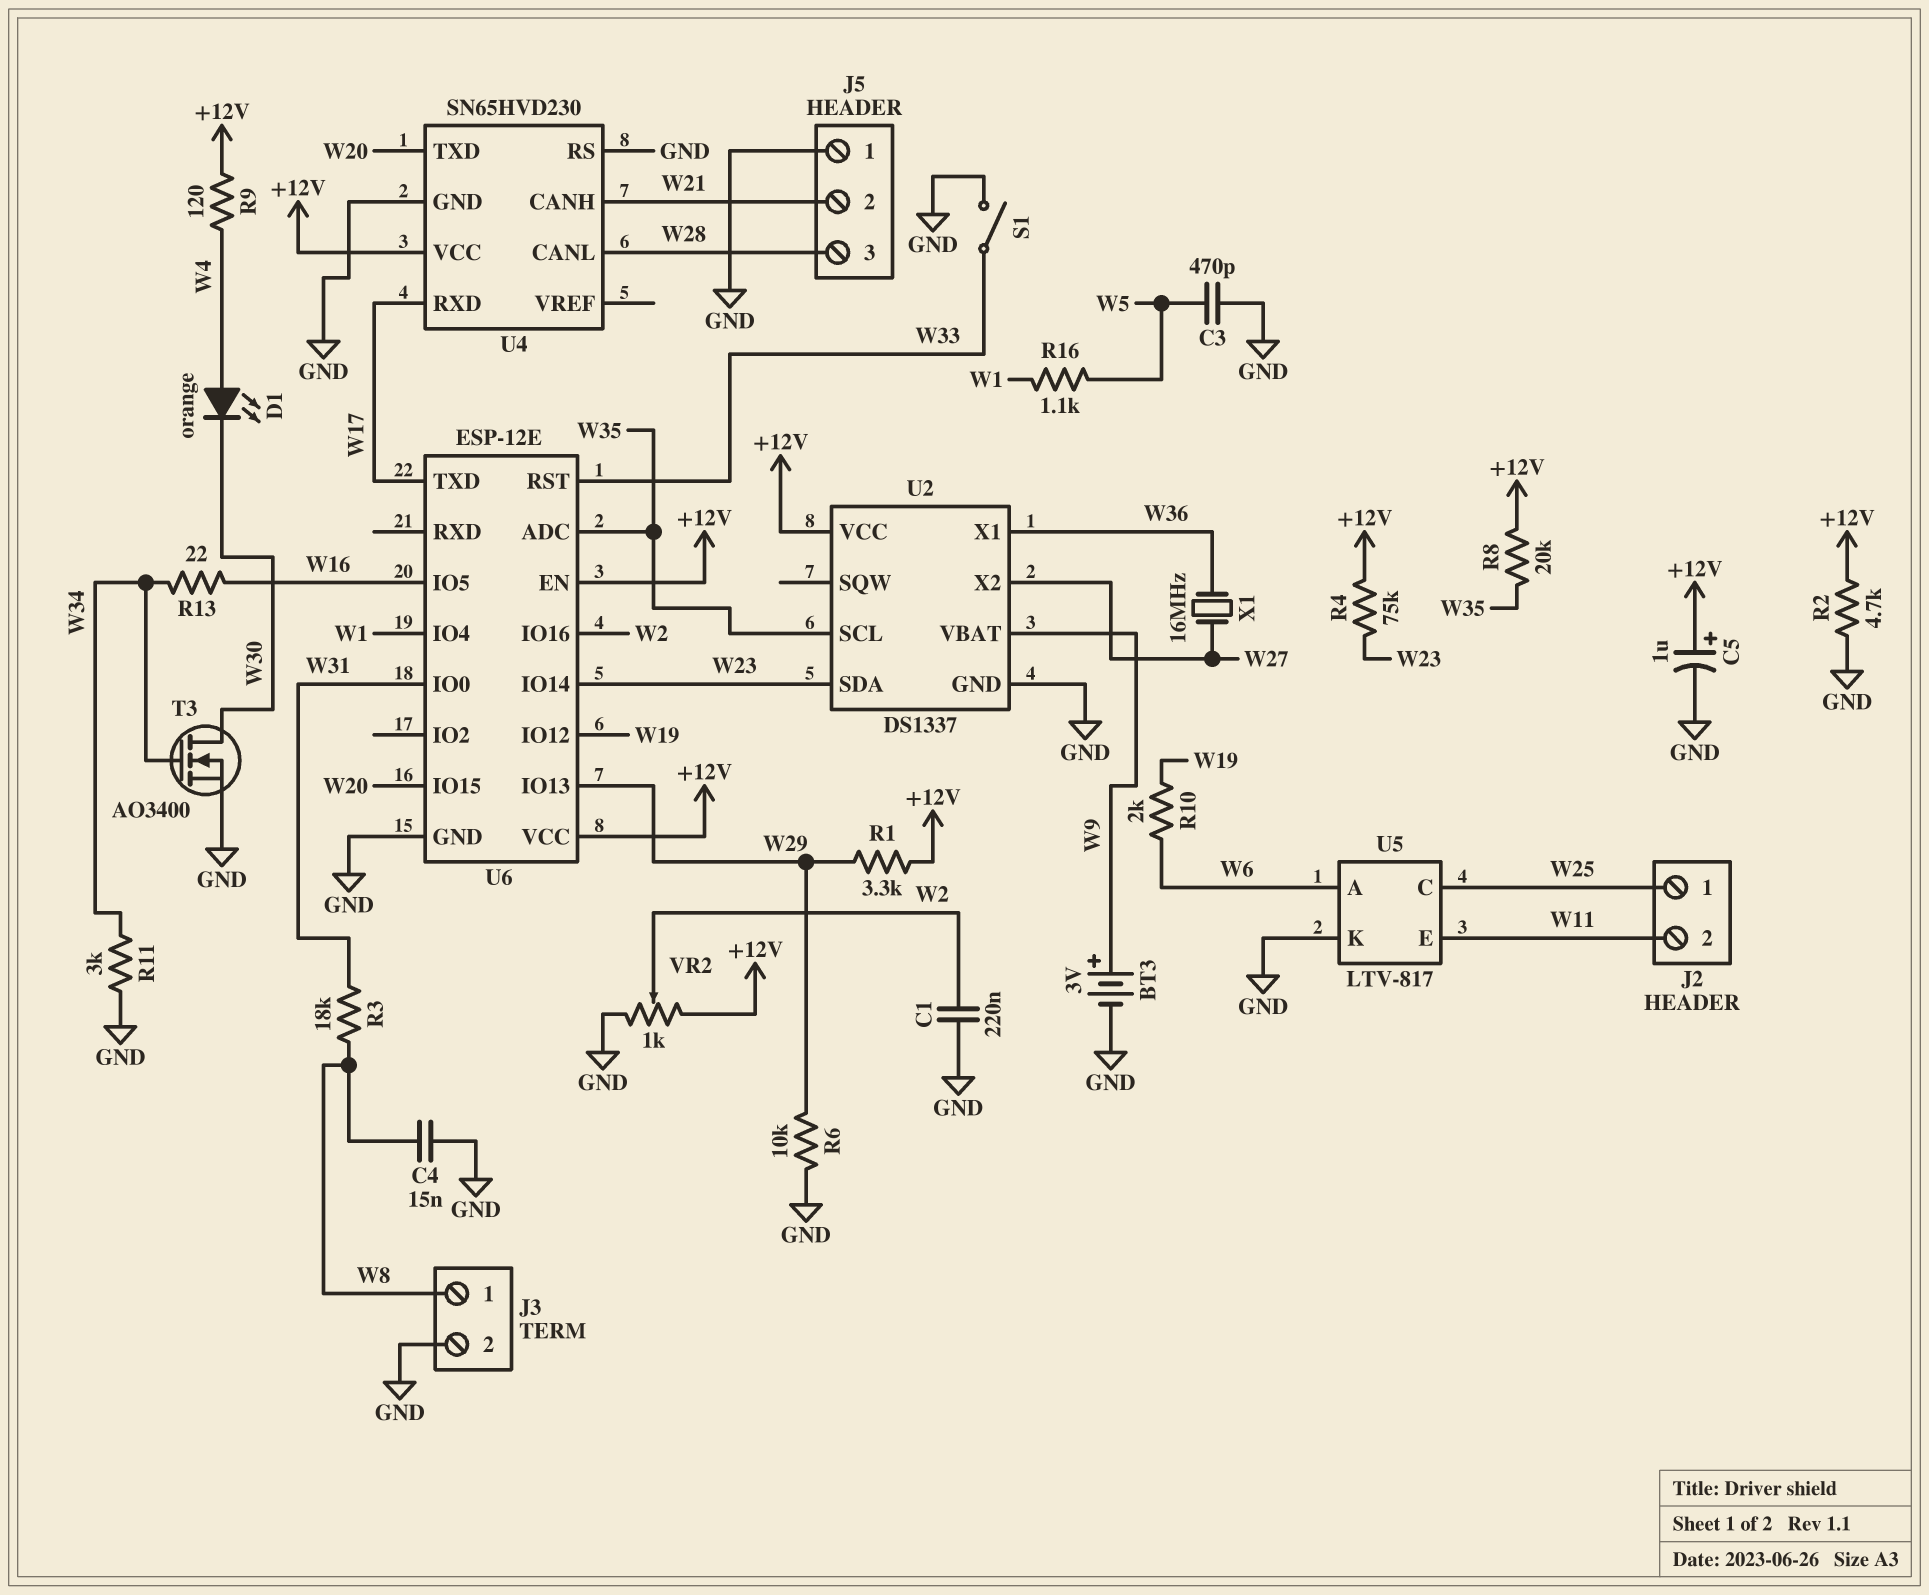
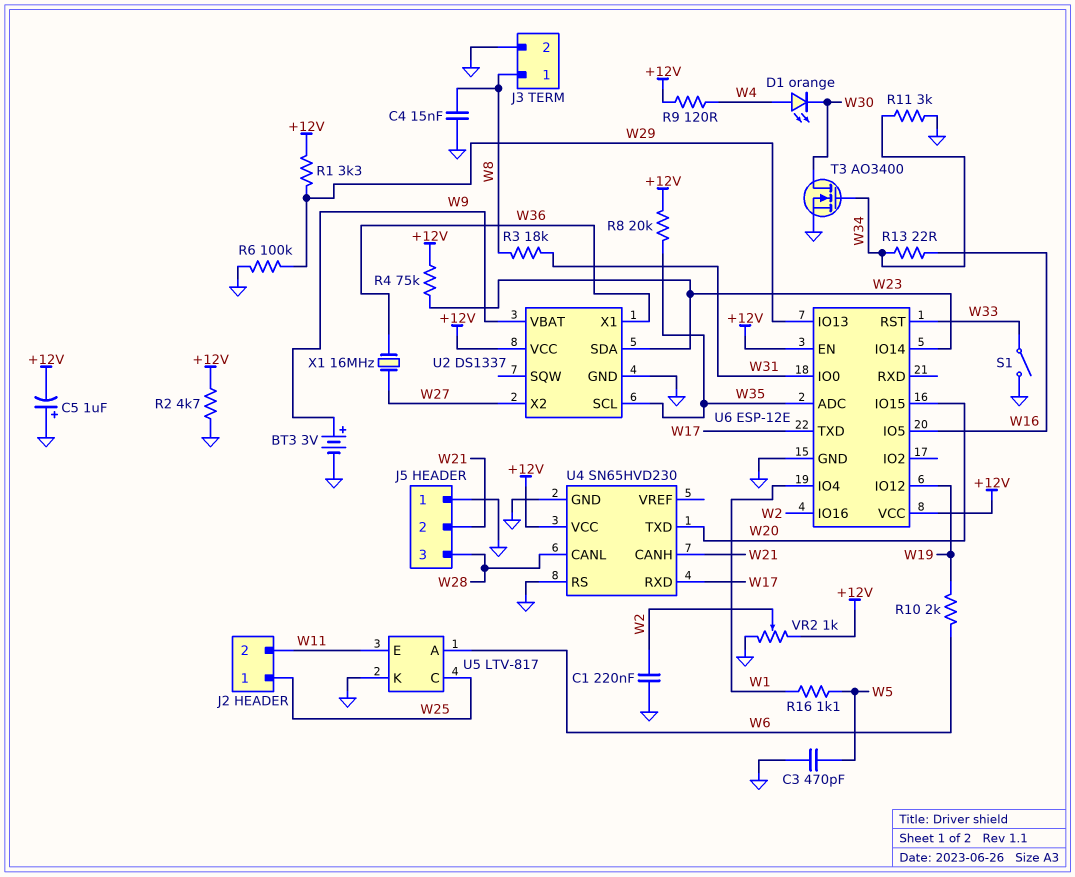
C5: 1uF (plus +12V, minus GND) -> 1uF (plus GND, minus +12V)
R6: 10k (GND, W29) -> 100k (GND, W29)

